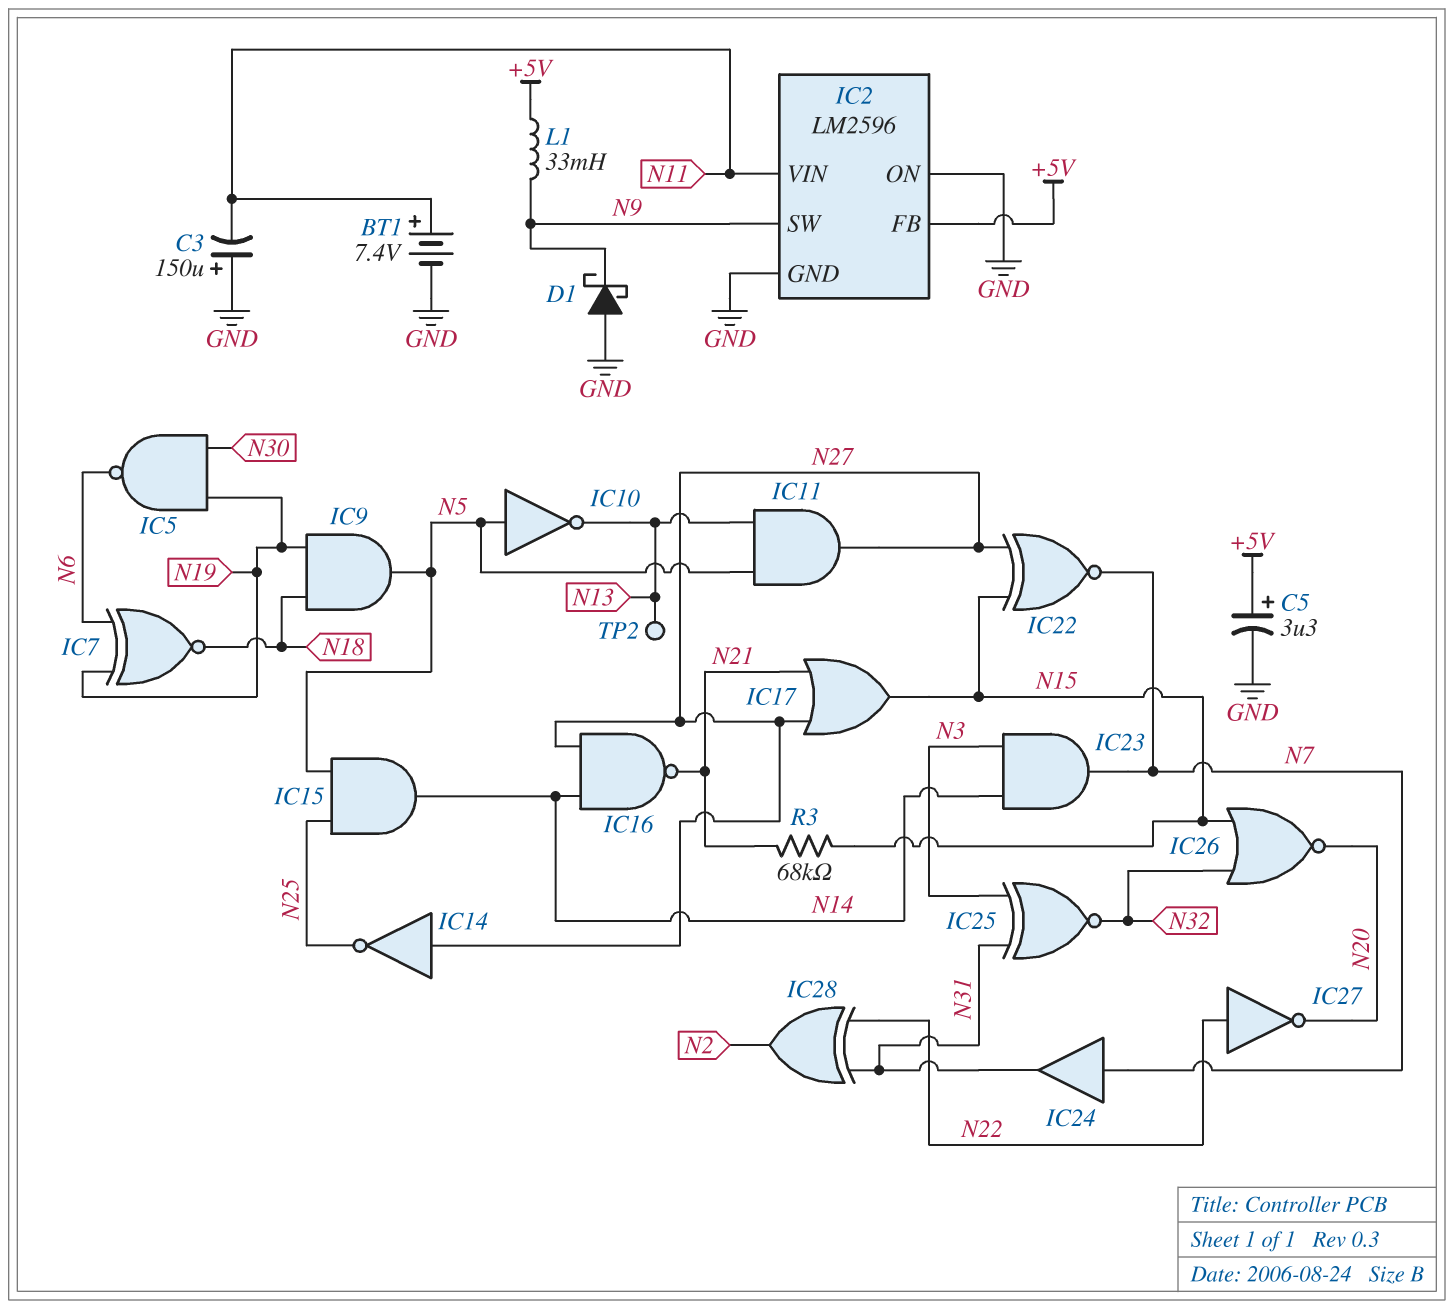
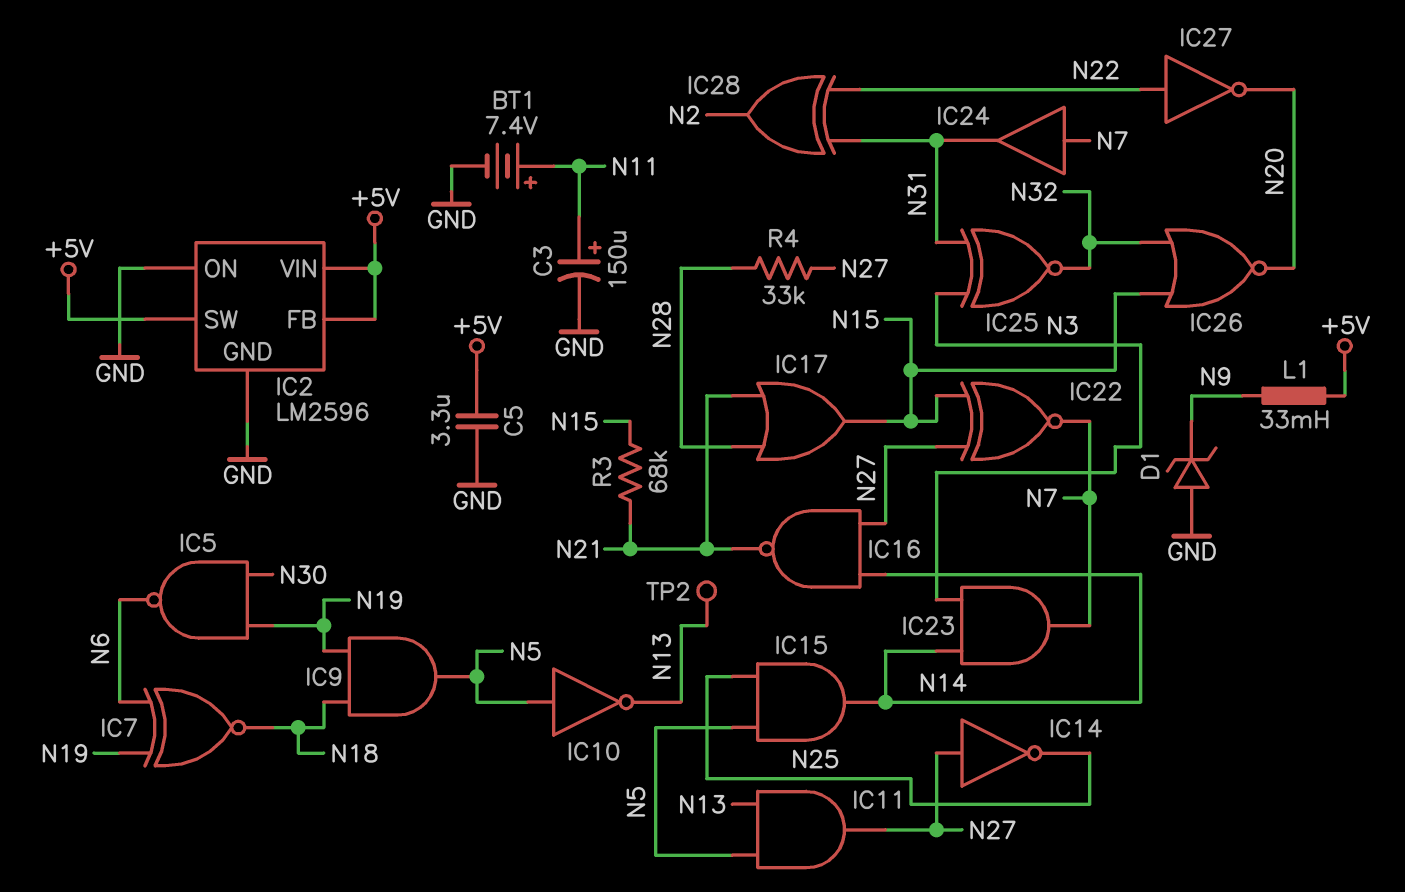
C3: 150uF (plus GND, minus N11) -> 150uF (plus N11, minus GND)
C5: 3.3uF (plus +5V, minus GND) -> 3.3uF (+5V, GND)
D1: schottky (A GND, K N9) -> zener (A GND, K N9)
IC2 pin SW: N9 -> +5V
IC2 pin VIN: N11 -> +5V
IC17: OR (in N21, in N27, out N15) -> OR (in N21, in N28, out N15)
R4: none -> 33k (N27, N28)

